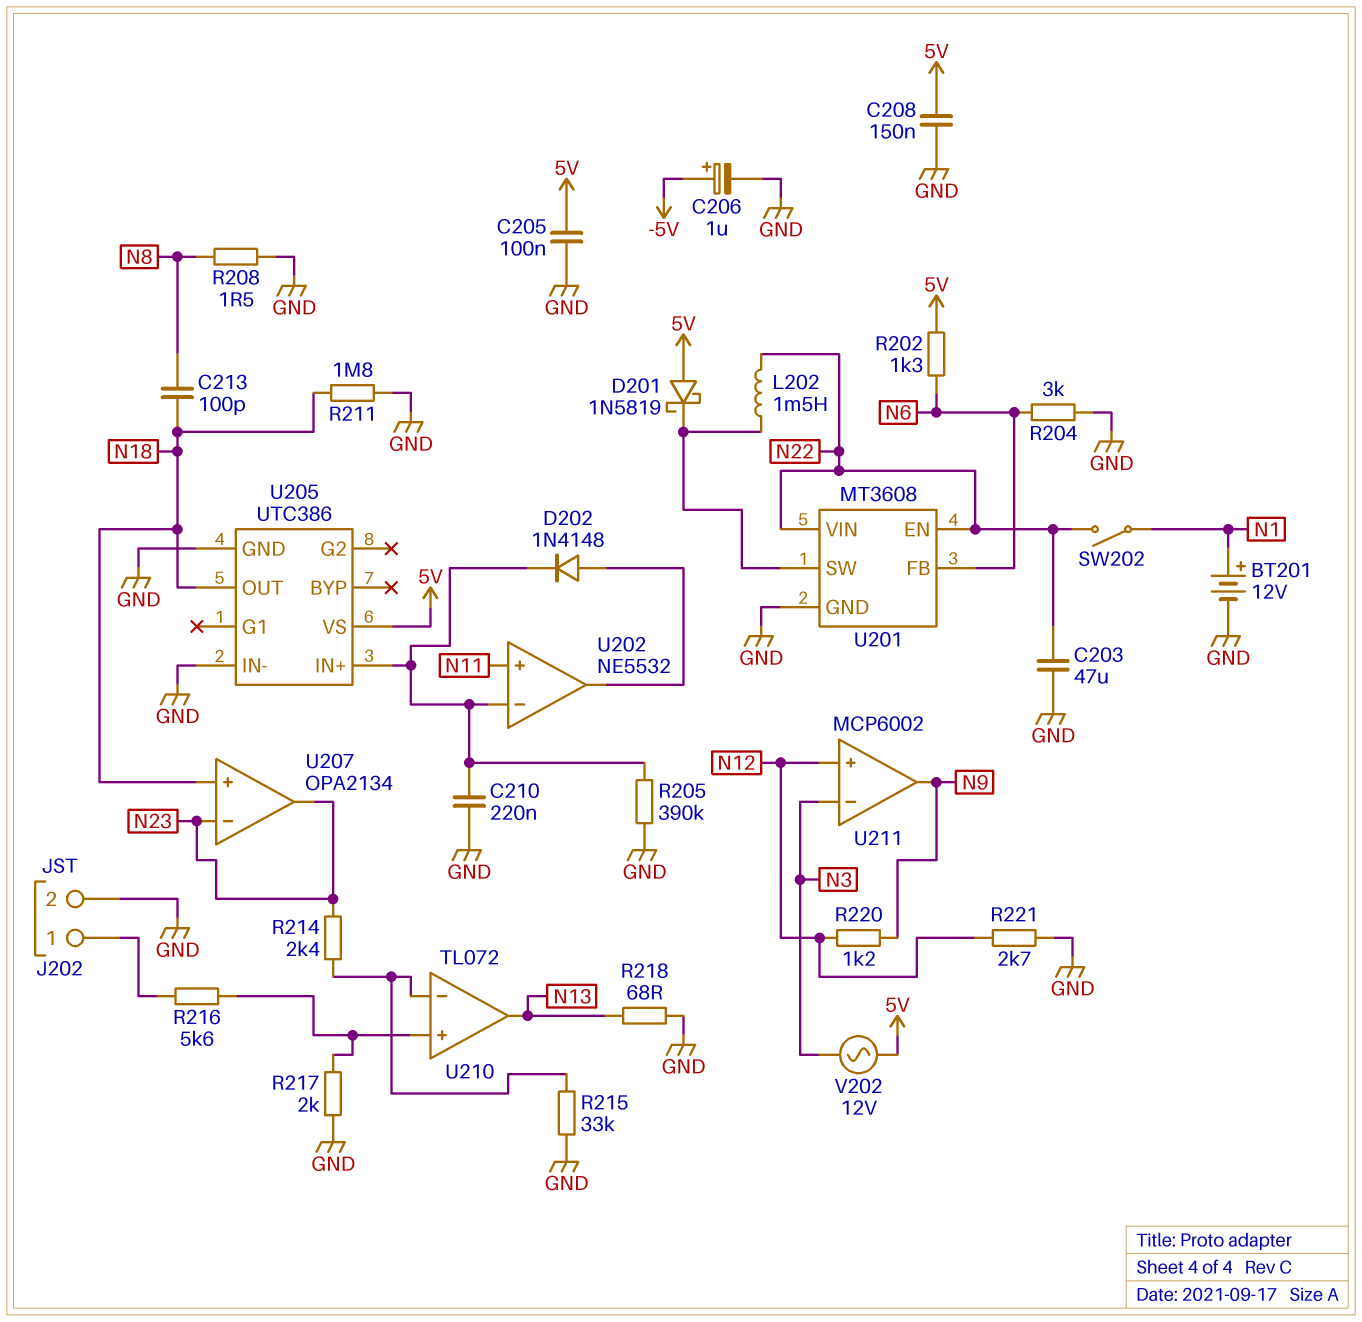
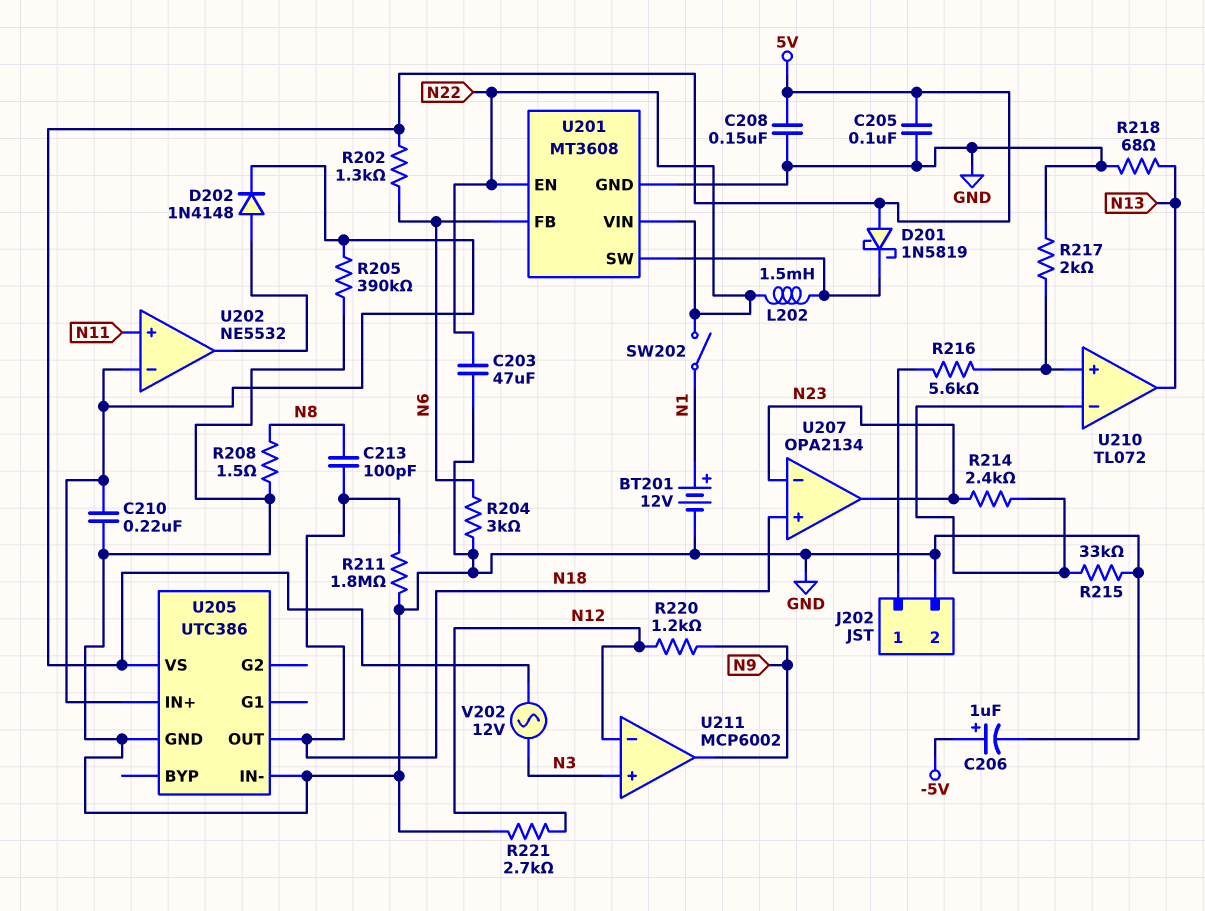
U211 pin in+: N12 -> N3
U211 pin in-: N3 -> N12

